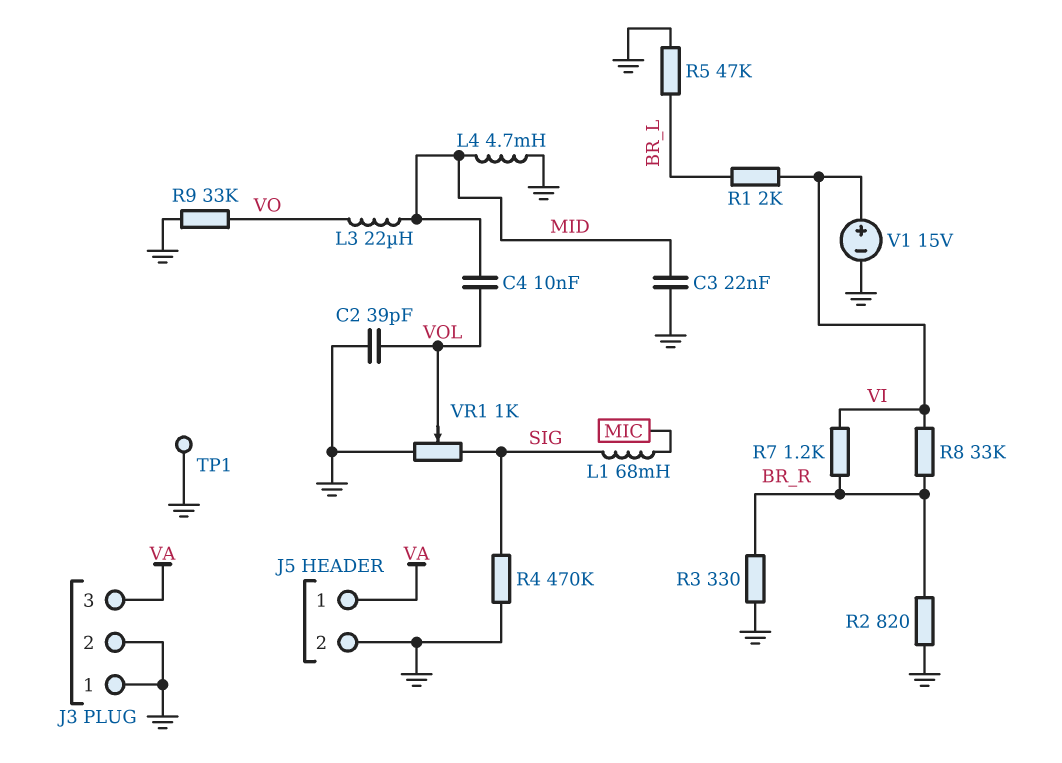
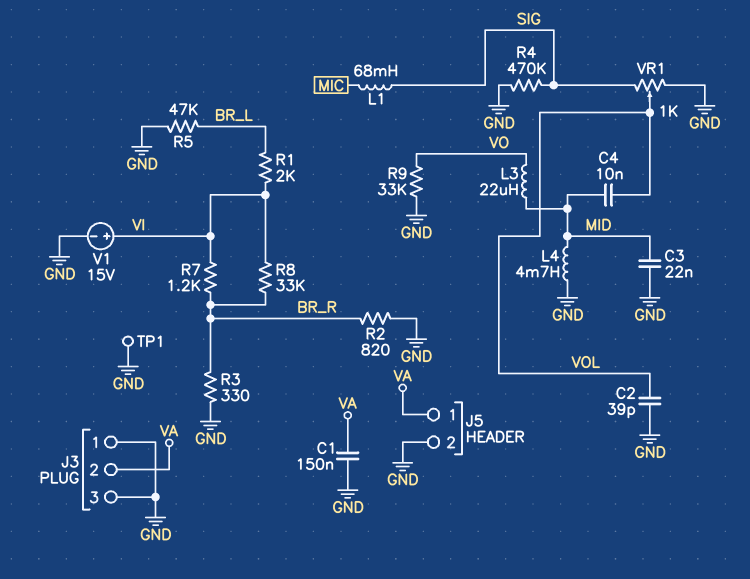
C1: none -> 150nF (GND, VA)
J3 pin 2: GND -> VA
J3 pin 3: VA -> GND

